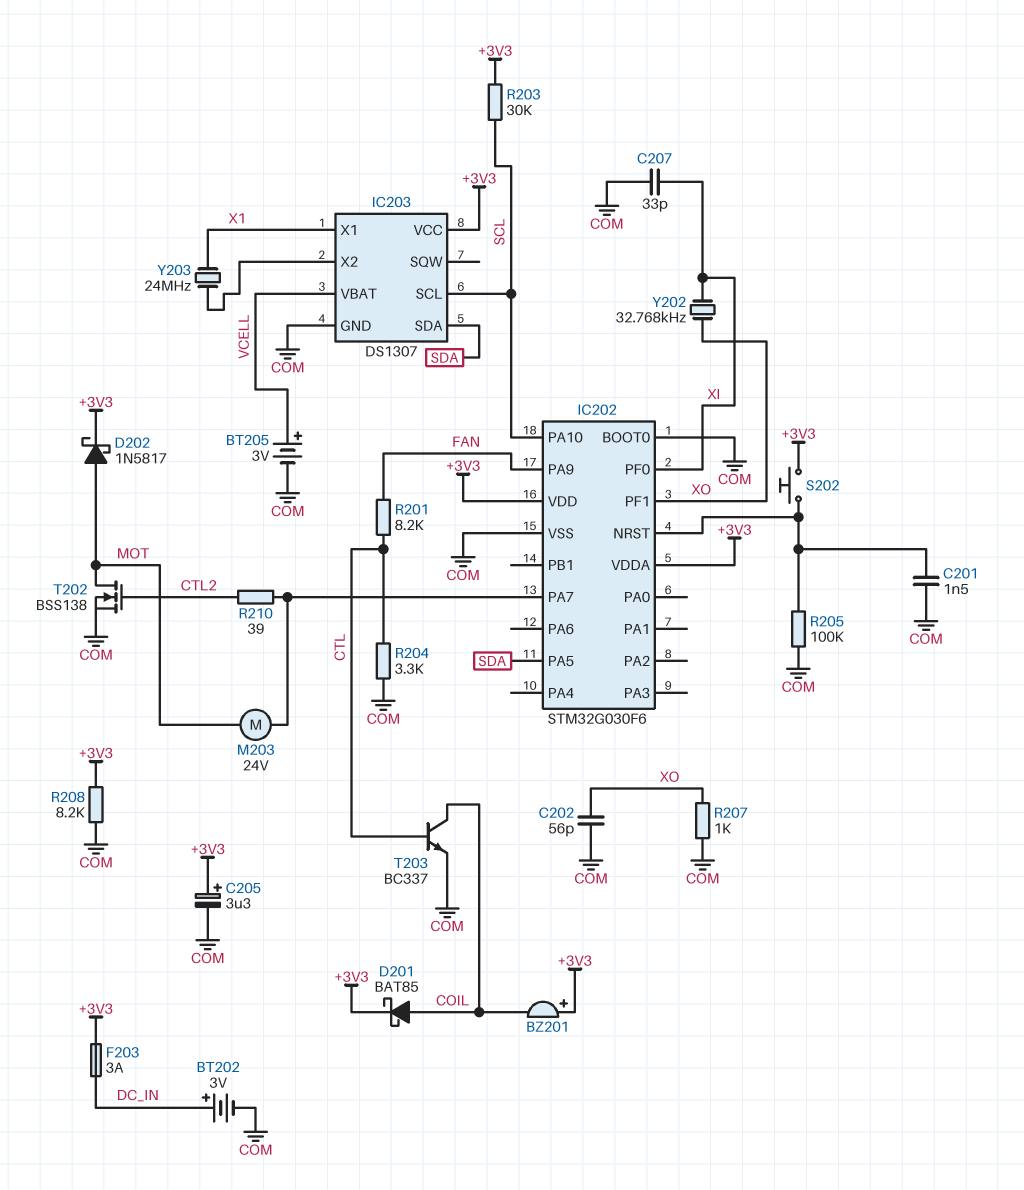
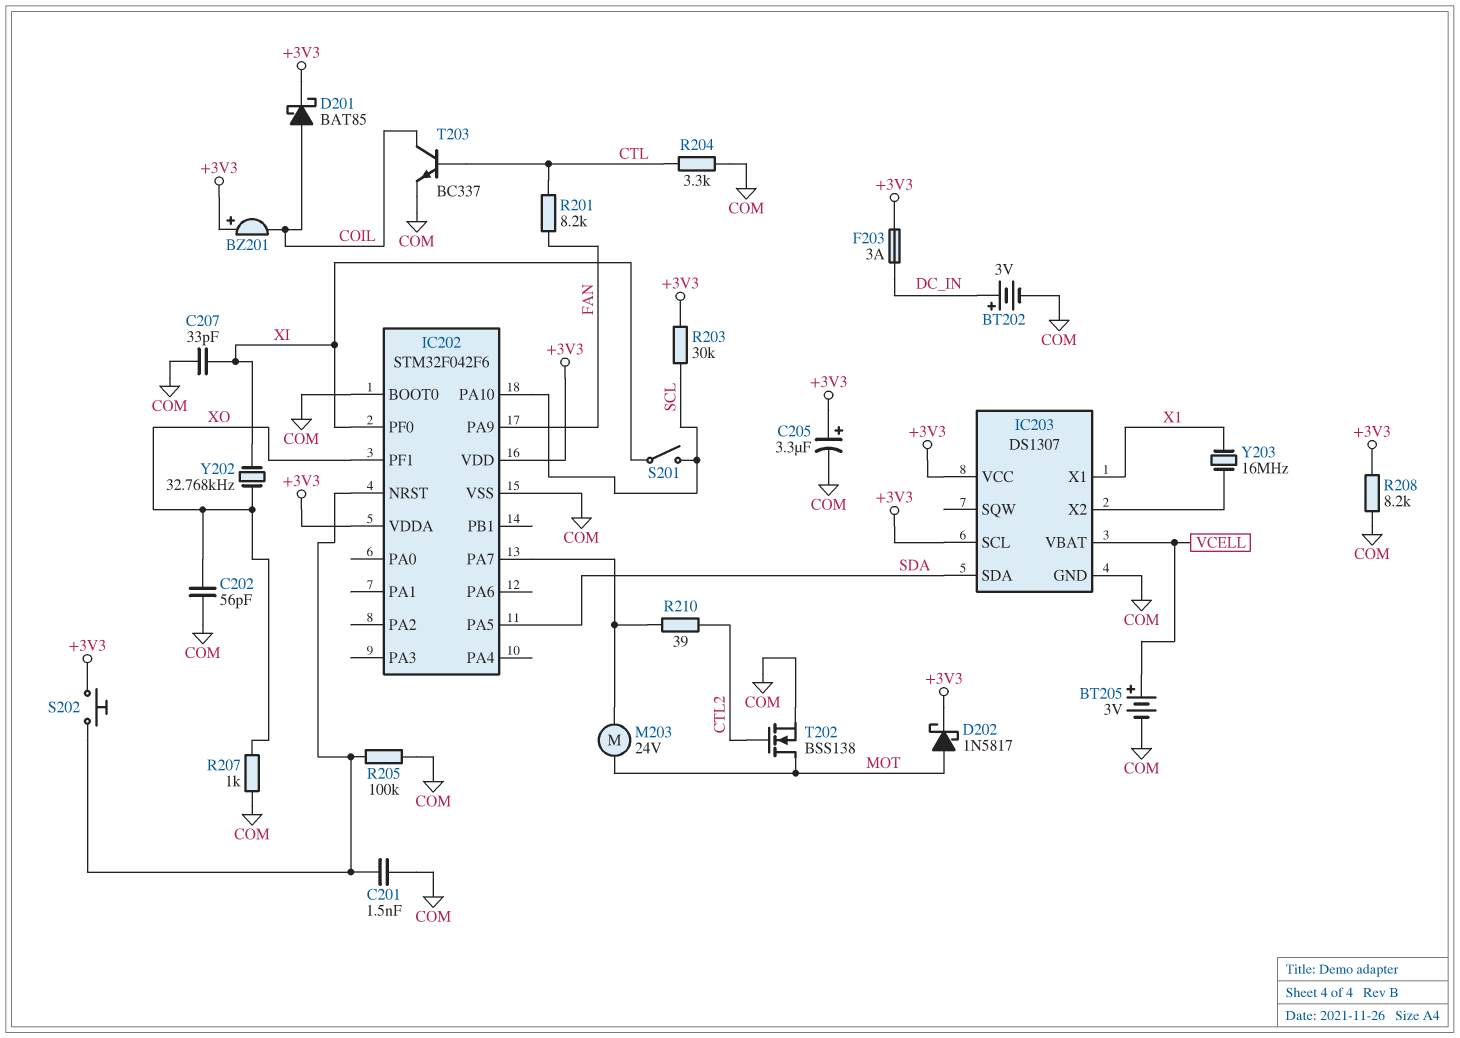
IC202: STM32G030F6 -> STM32F042F6
IC203 pin SCL: SCL -> +3V3
S201: none -> switch (SCL, XI)
Y203: 24MHz (IC203/X2, X1) -> 16MHz (IC203/X2, X1)

